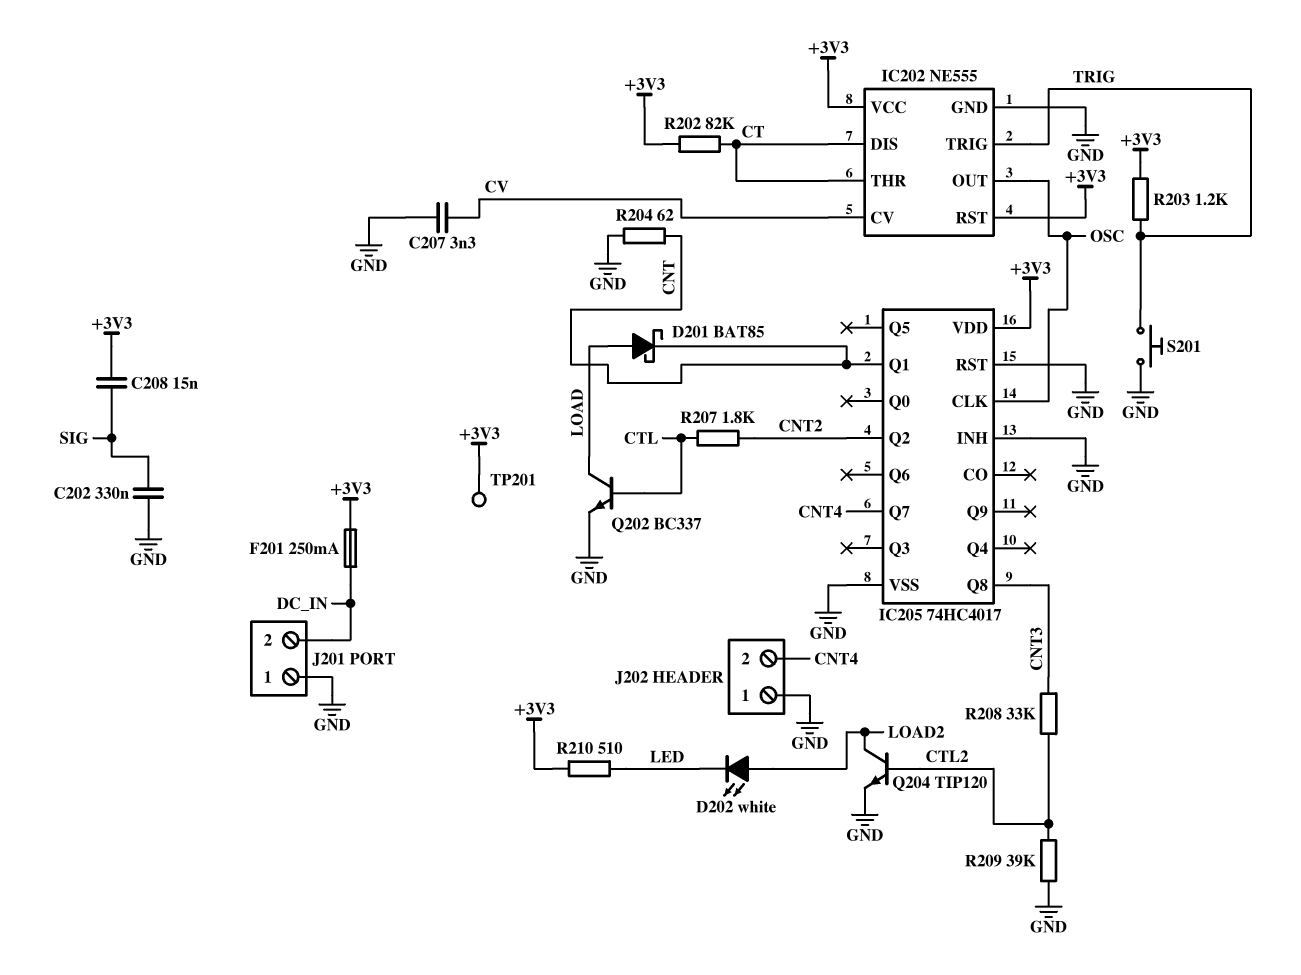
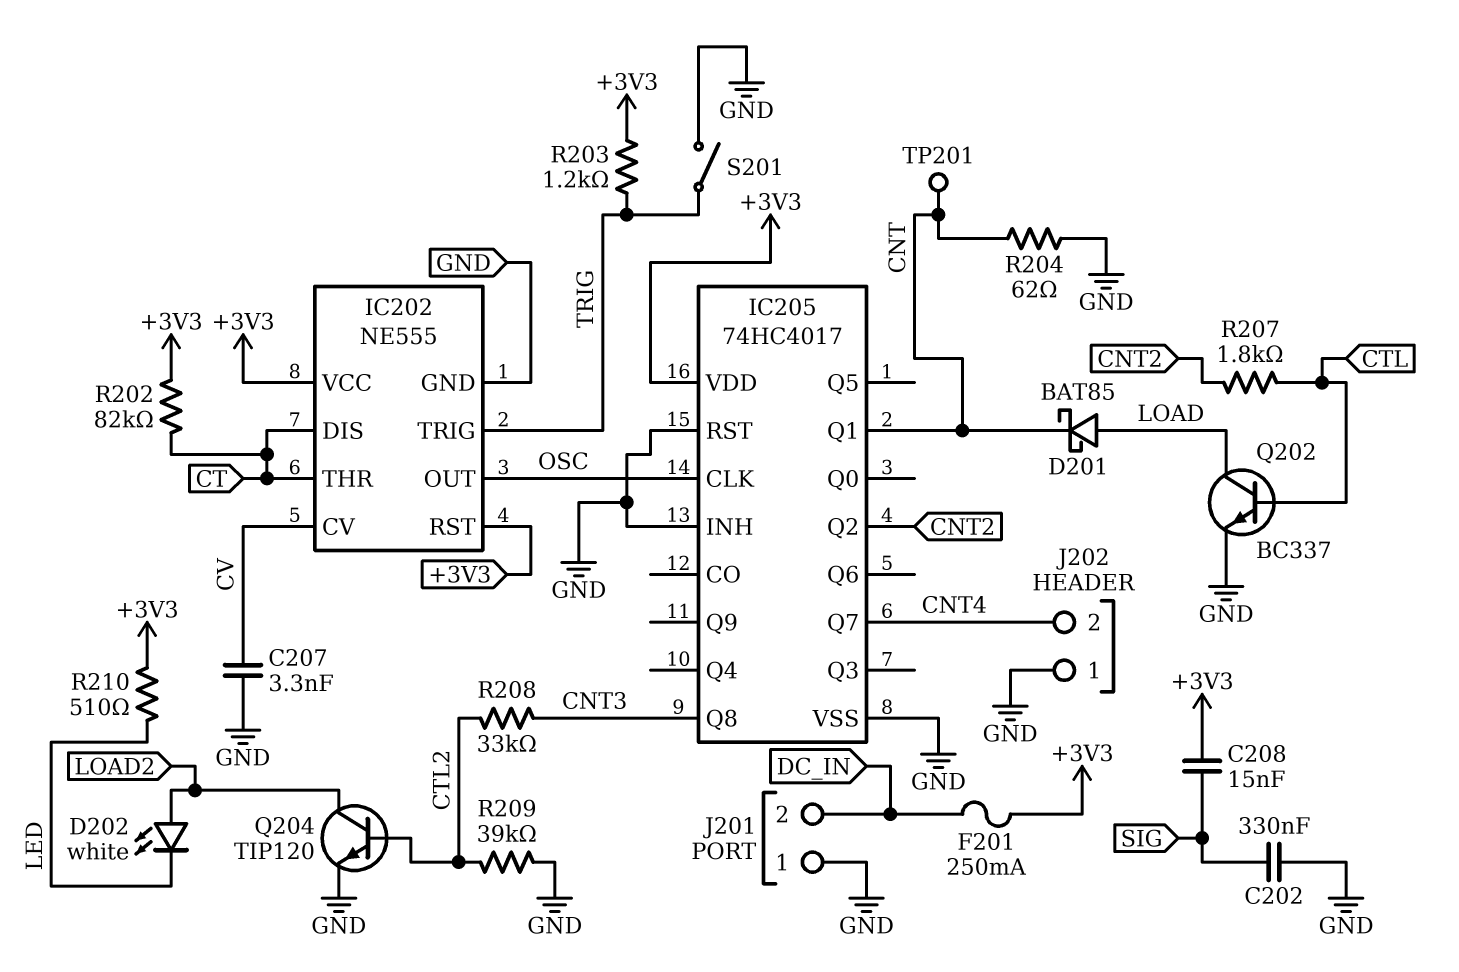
S201: button (GND, TRIG) -> switch (GND, TRIG)
TP201: test point (+3V3) -> test point (CNT)

